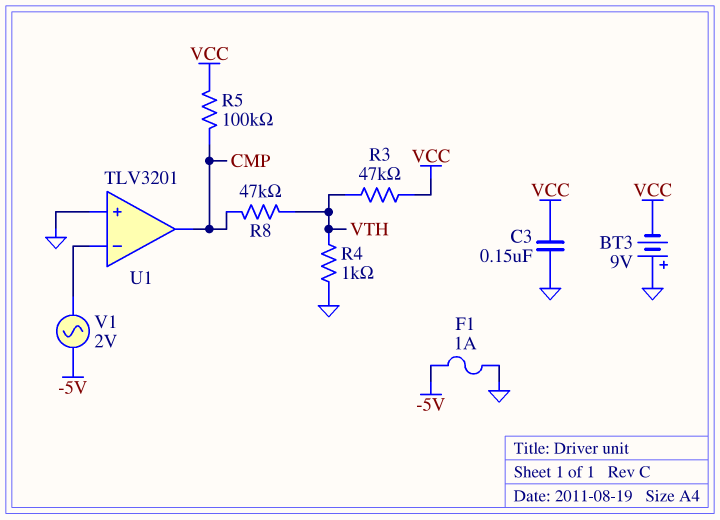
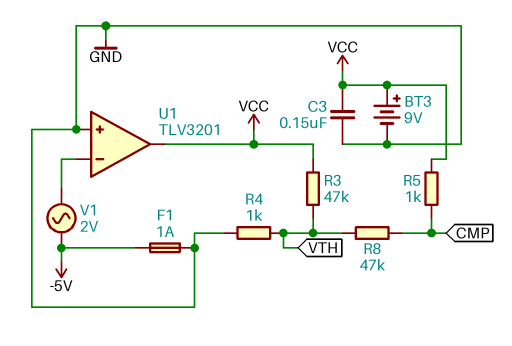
BT3: 9V (plus GND, minus VCC) -> 9V (plus VCC, minus GND)
R5: 100k (CMP, VCC) -> 1k (CMP, VCC)
U1 pin out: CMP -> VCC

